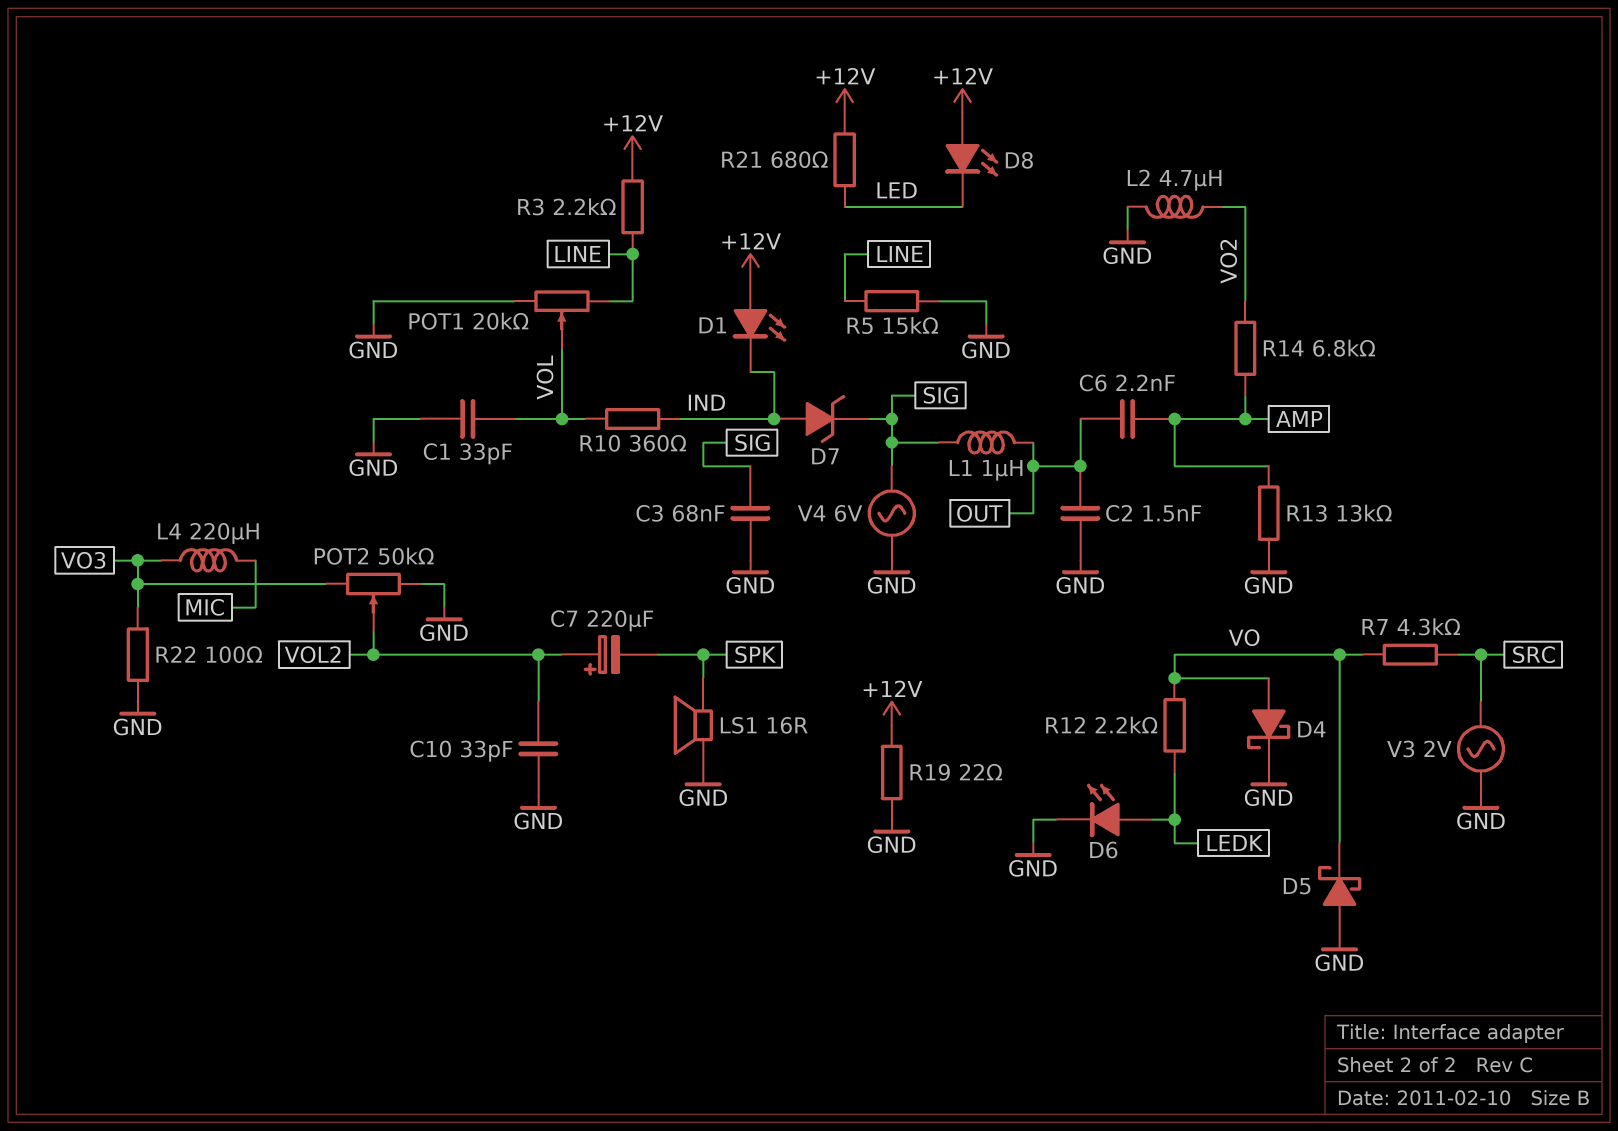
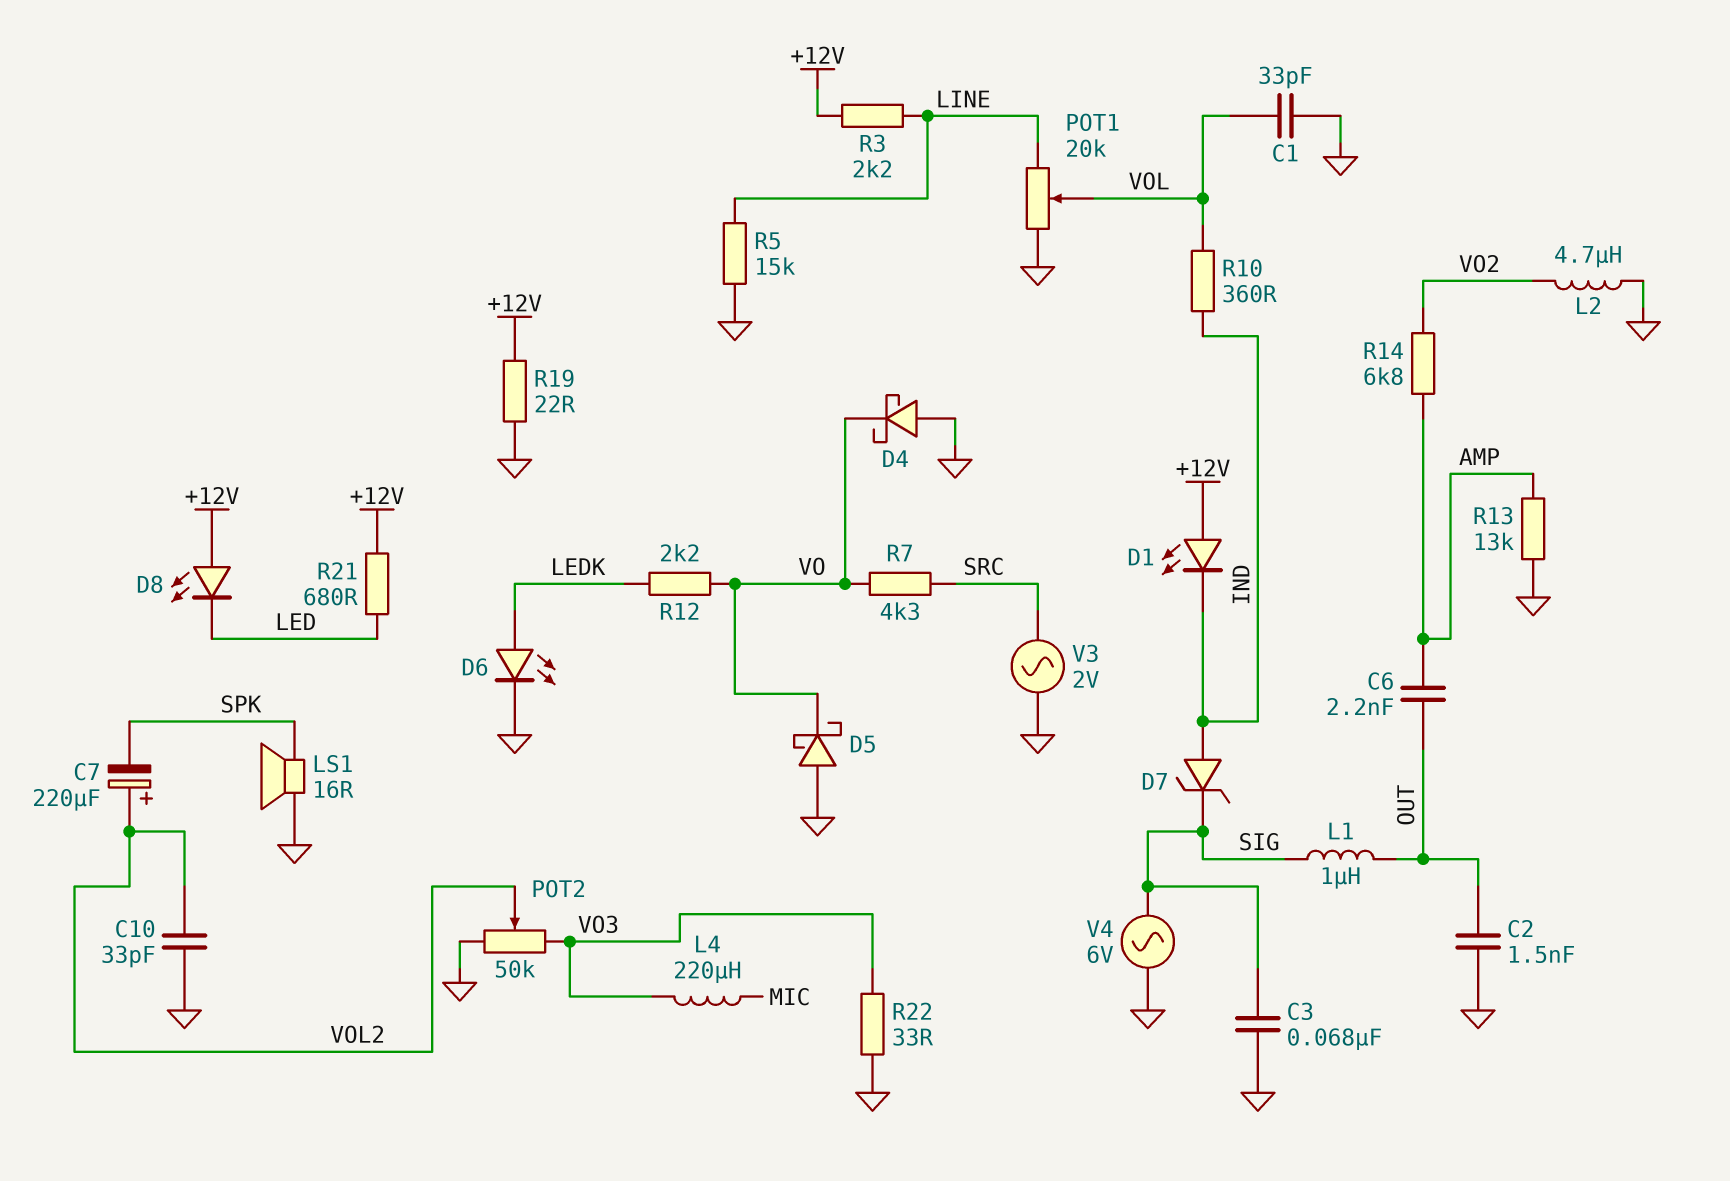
D4: schottky (A VO, K GND) -> schottky (A GND, K VO)
R22: 100 (GND, VO3) -> 33 (GND, VO3)

